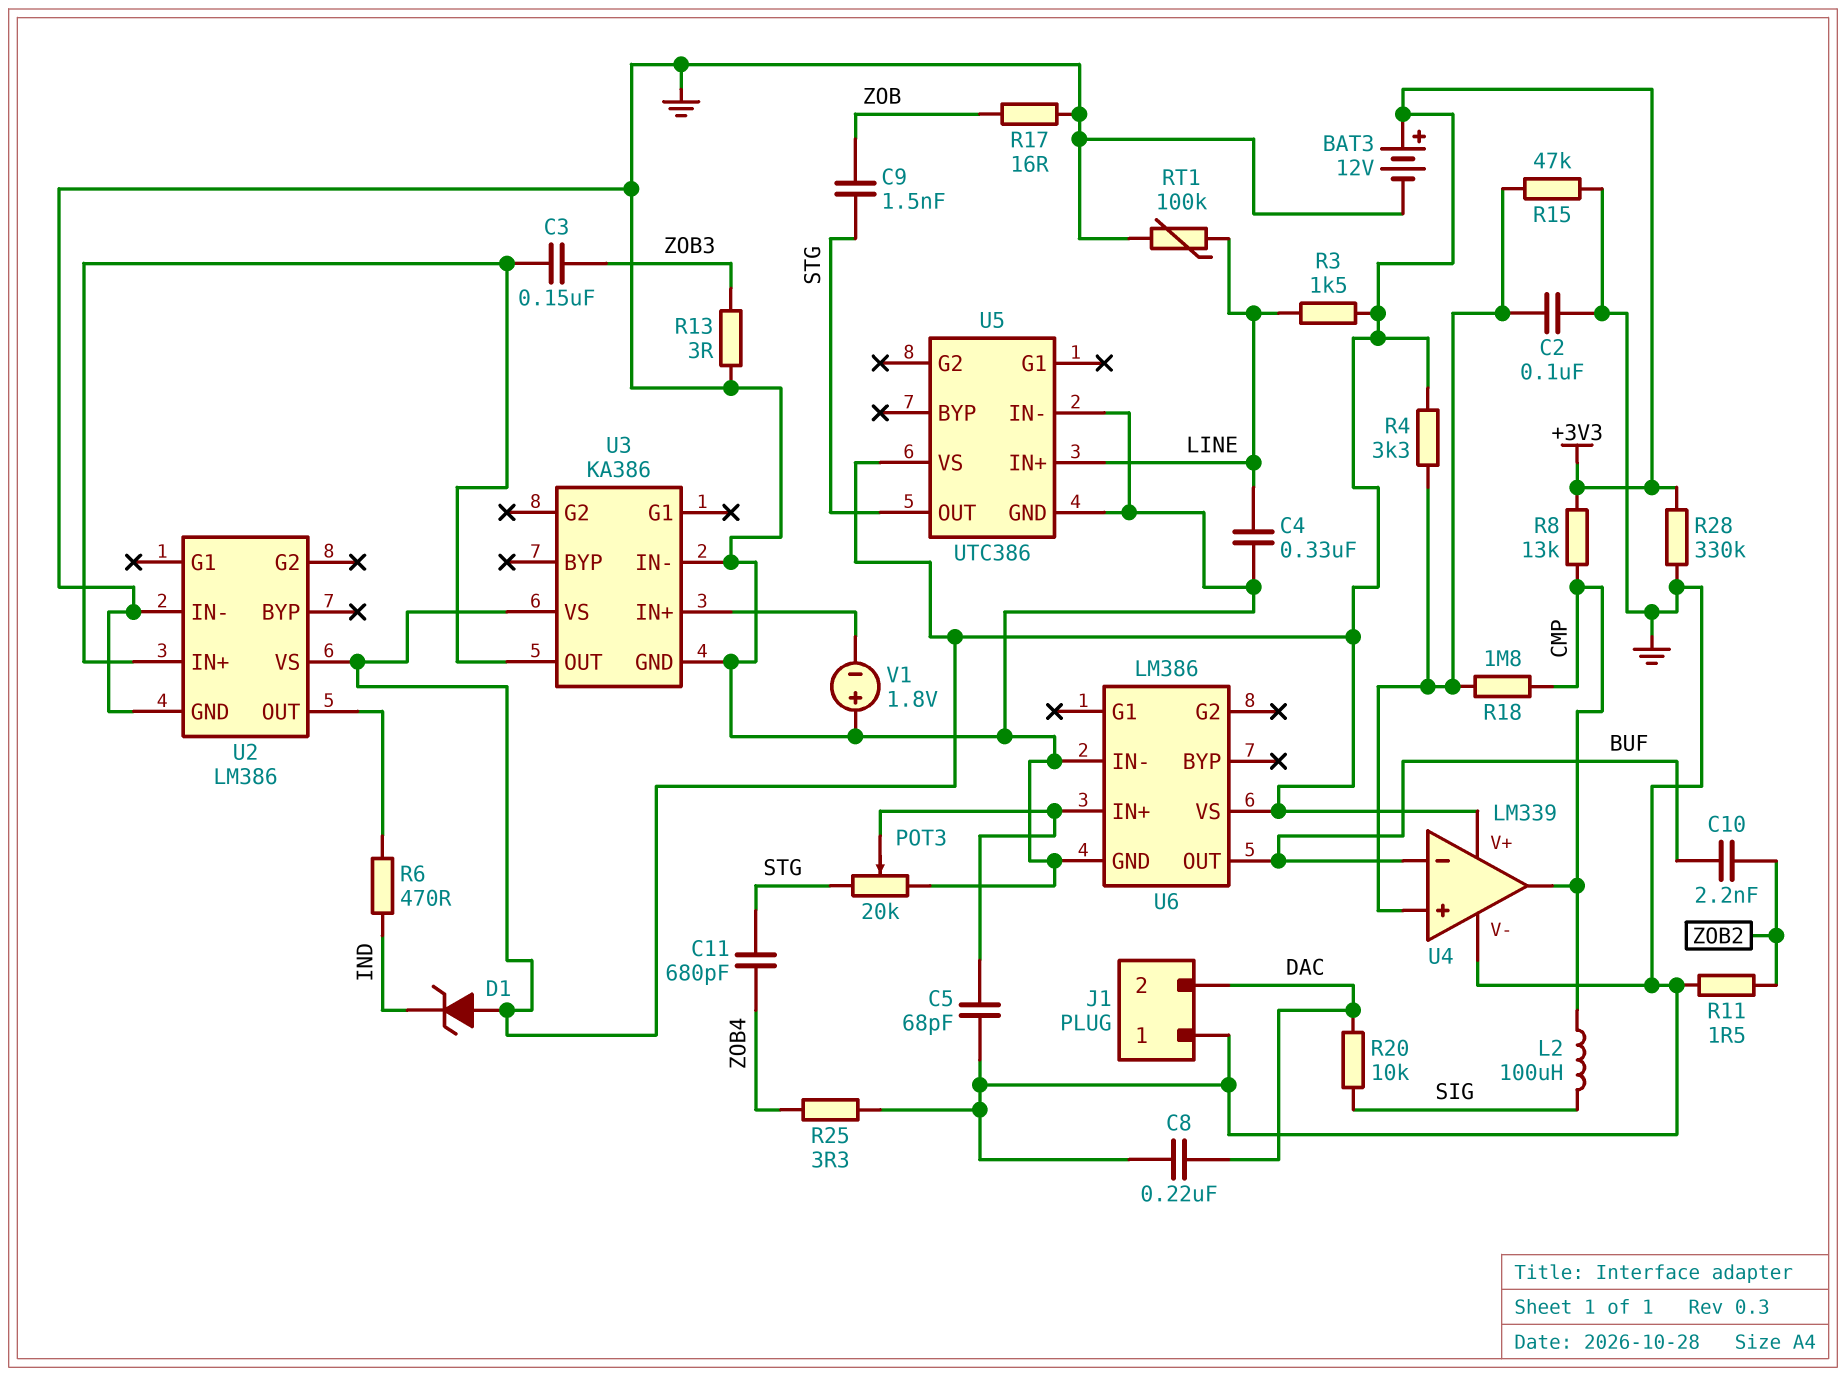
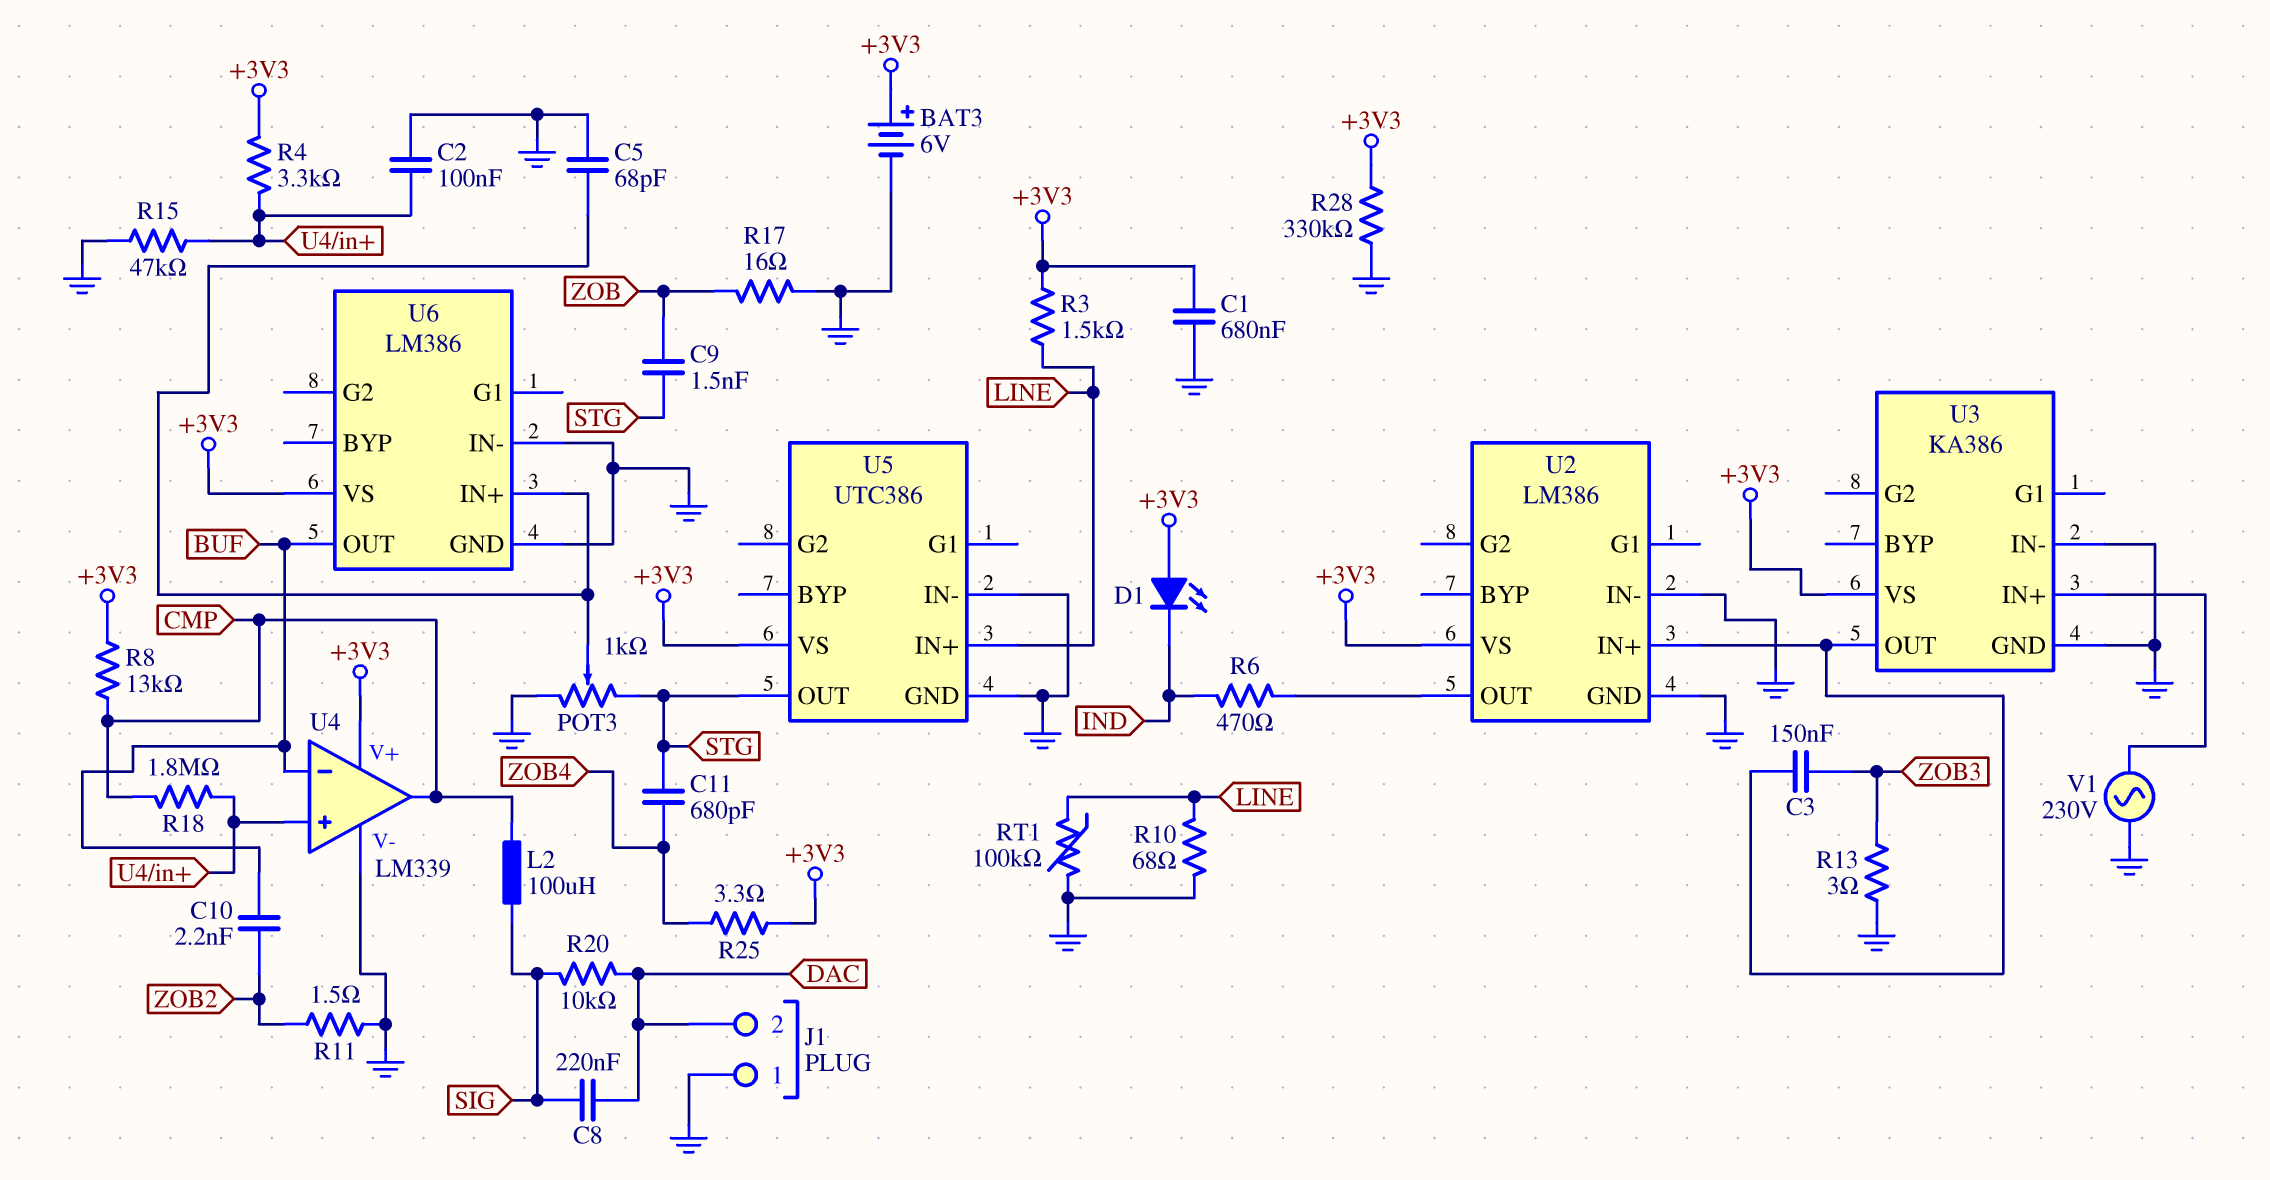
BAT3: 12V (plus +3V3, minus GND) -> 6V (plus +3V3, minus GND)
C1: none -> 680nF (+3V3, GND)
C4: 330nF (GND, LINE) -> none
C8: 220nF (DAC, GND) -> 220nF (DAC, SIG)
D1: zener (A +3V3, K IND) -> LED (A +3V3, K IND)
POT3: 20k (GND, STG, wiper U6/IN+) -> 1k (GND, STG, wiper U6/IN+)
R10: none -> 68 (GND, LINE)
R25: 3.3 (GND, ZOB4) -> 3.3 (+3V3, ZOB4)
V1: 1.8V (plus GND, minus U3/IN+) -> AC 230V (GND, U3/IN+)

